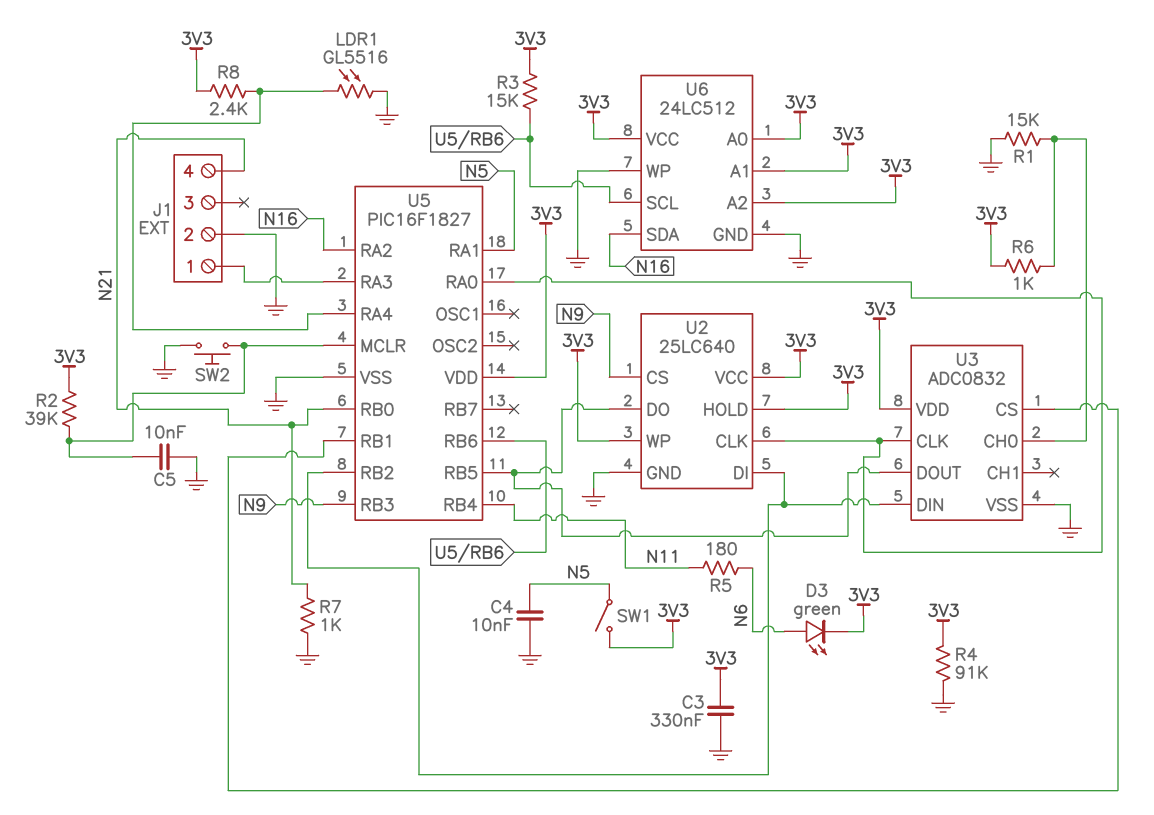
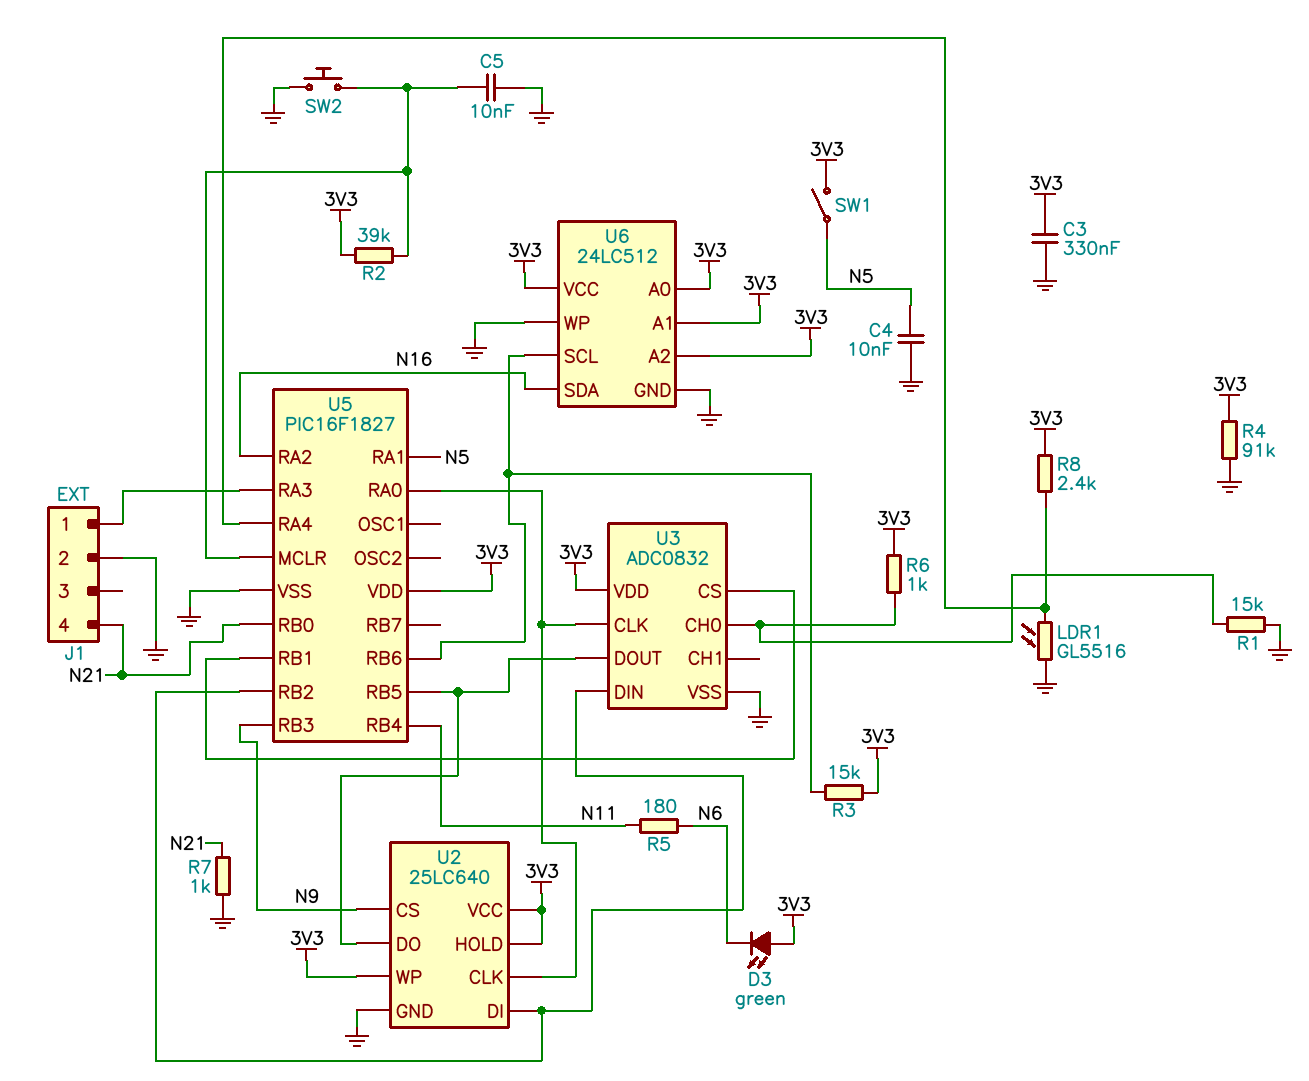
D3: LED green (A N6, K 3V3) -> LED green (A 3V3, K N6)

